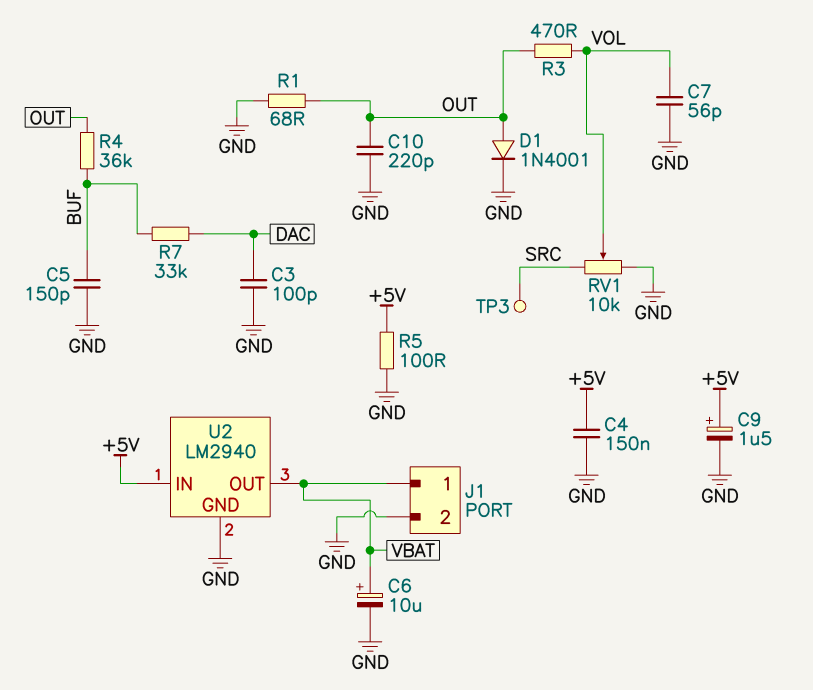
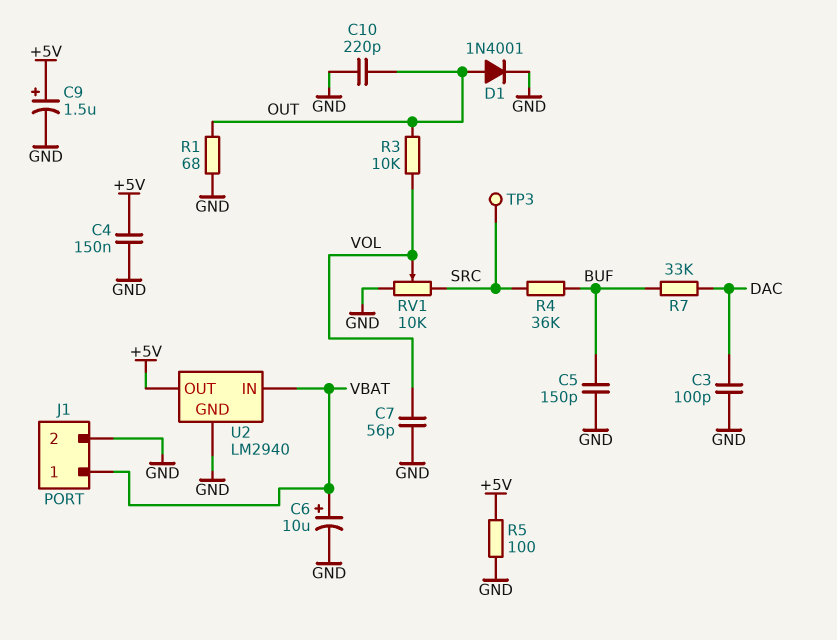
R3: 470 (OUT, VOL) -> 10k (OUT, VOL)
R4: 36k (BUF, OUT) -> 36k (BUF, SRC)
U2 pin IN: +5V -> VBAT
U2 pin OUT: VBAT -> +5V

